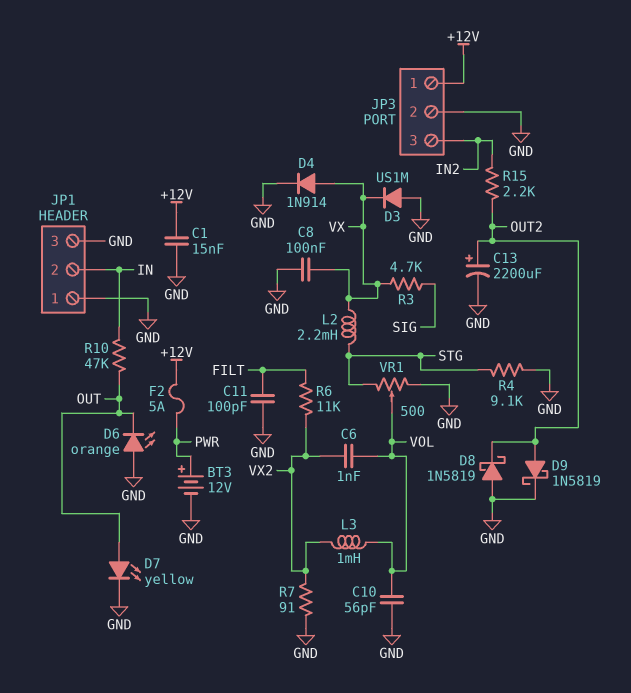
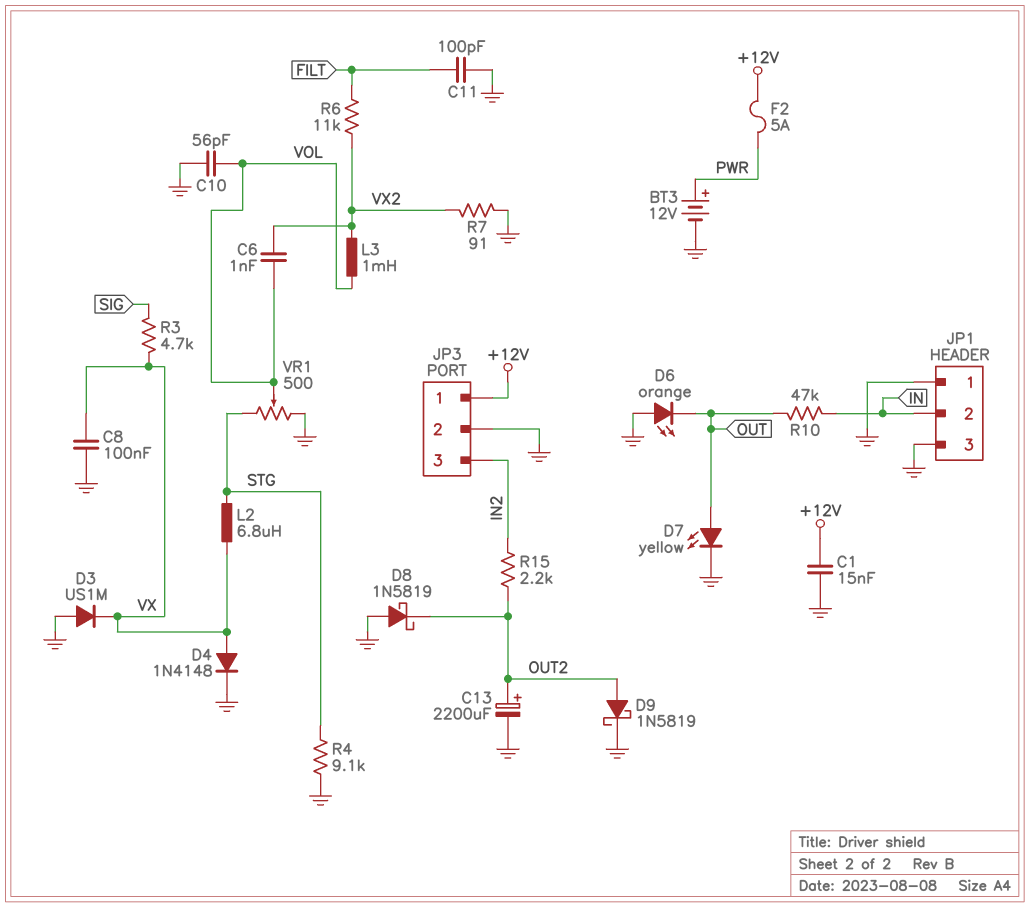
D4: diode 1N914 (A VX, K GND) -> diode 1N4148 (A VX, K GND)
L2: 2.2mH (STG, VX) -> 6.8uH (STG, VX)

